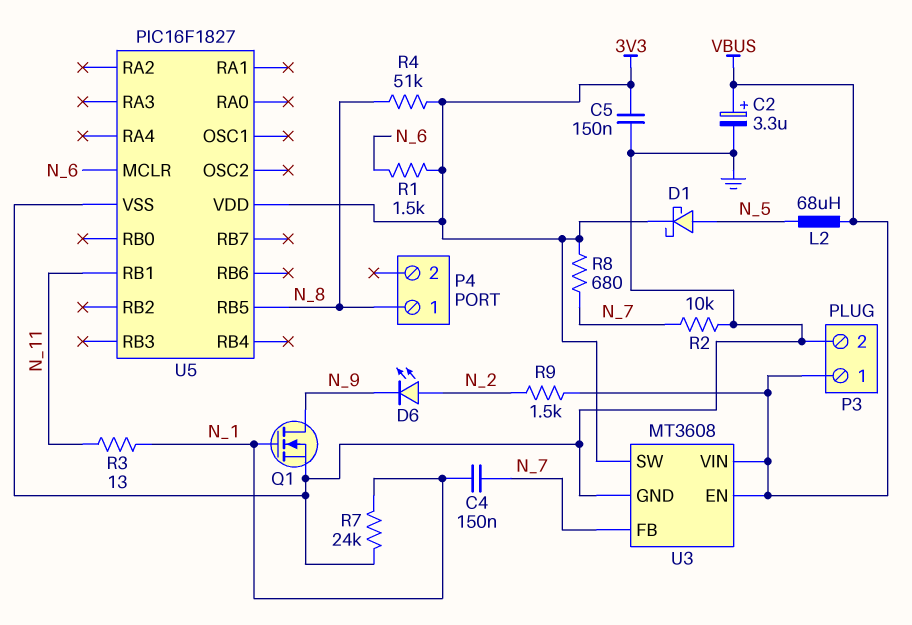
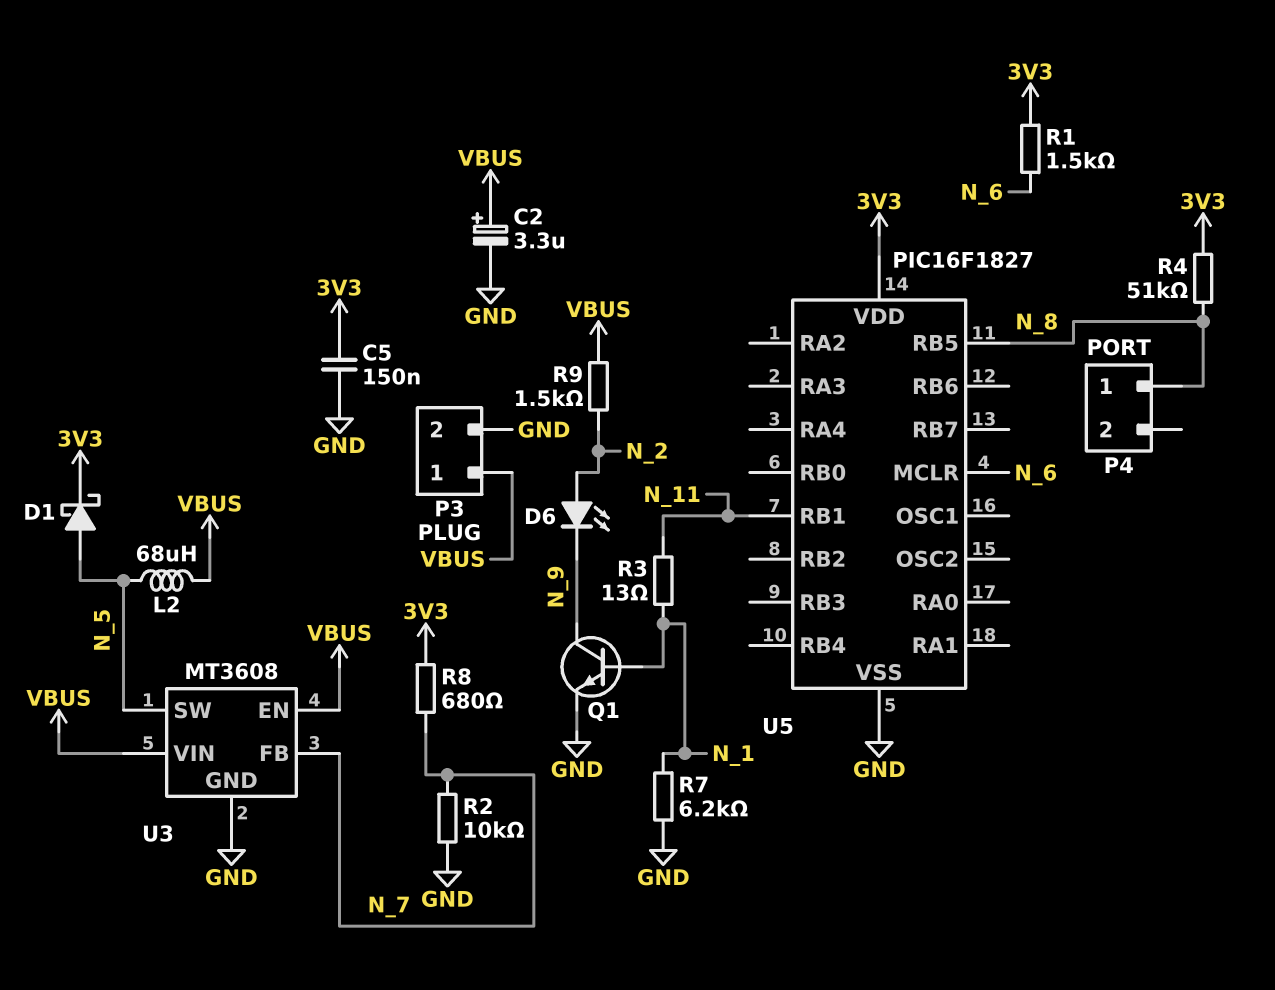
C4: 150nF (N_1, N_7) -> none
Q1: NMOS (G N_1, D N_9, S GND) -> NPN (B N_1, C N_9, E GND)
R7: 24k (GND, N_1) -> 6.2k (GND, N_1)
U3 pin SW: 3V3 -> N_5

